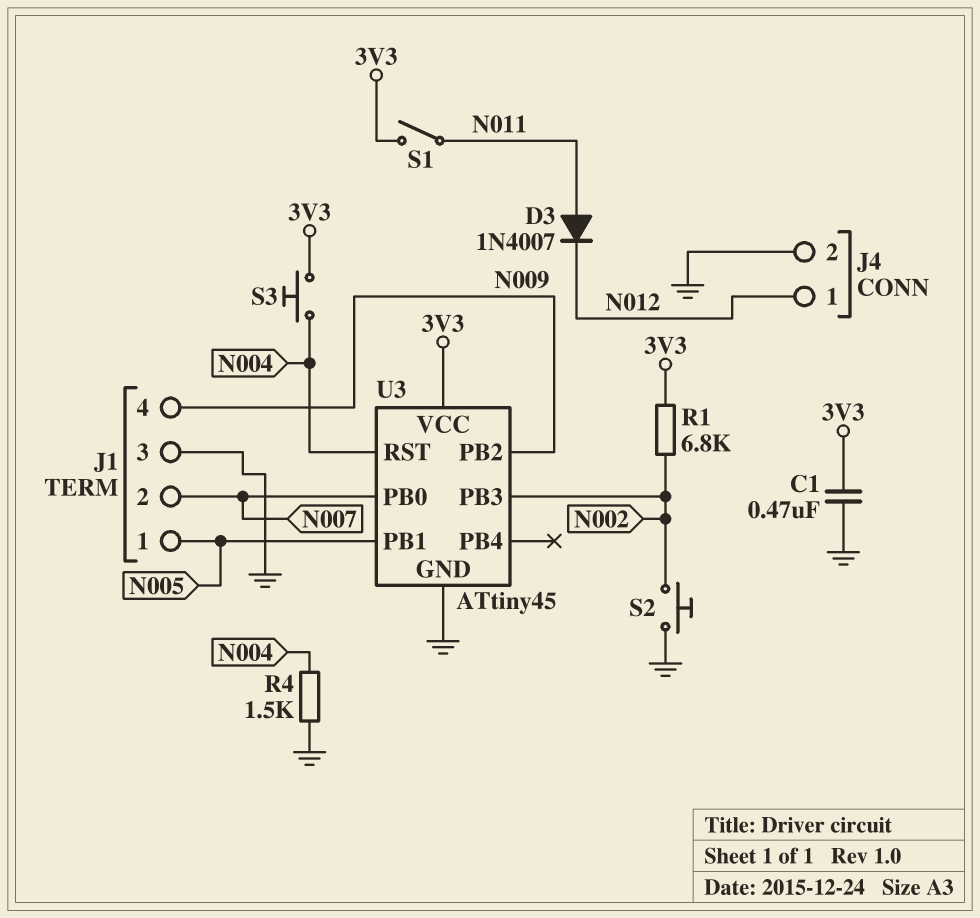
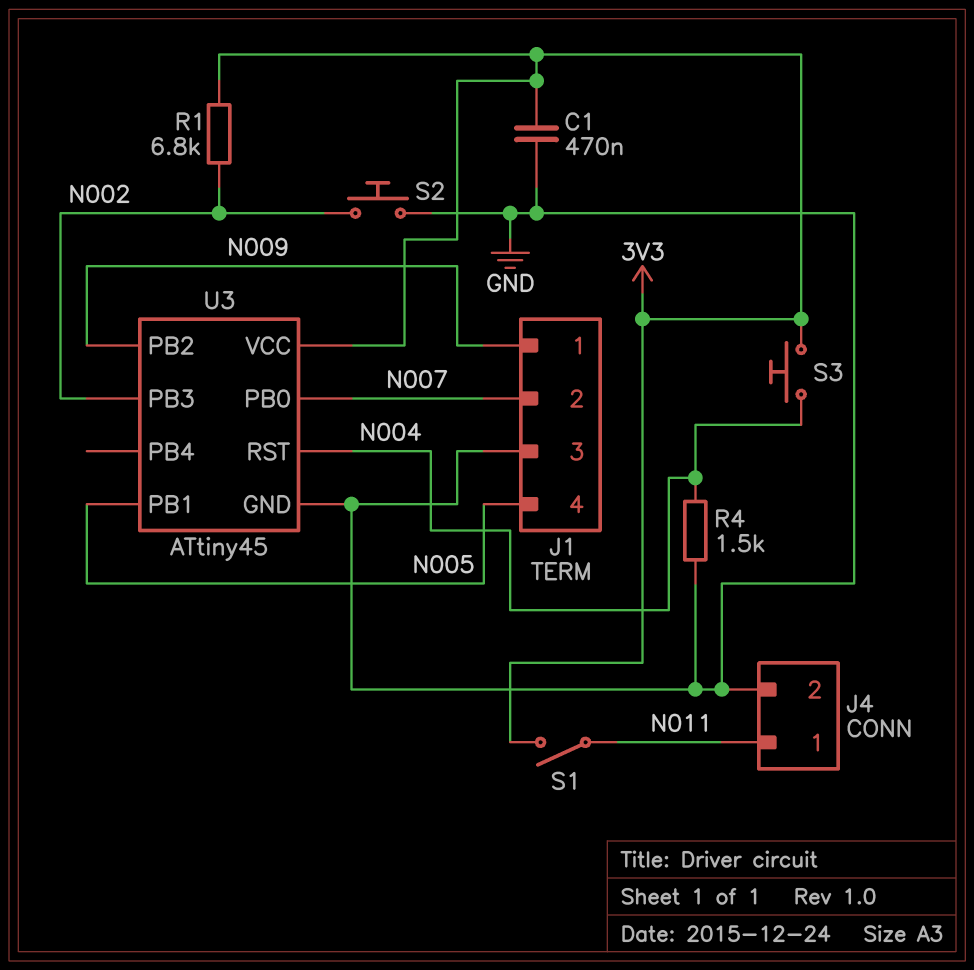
D3: diode 1N4007 (A N011, K N012) -> none
J1 pin 1: N005 -> N009
J1 pin 4: N009 -> N005
J4 pin 1: N012 -> N011

